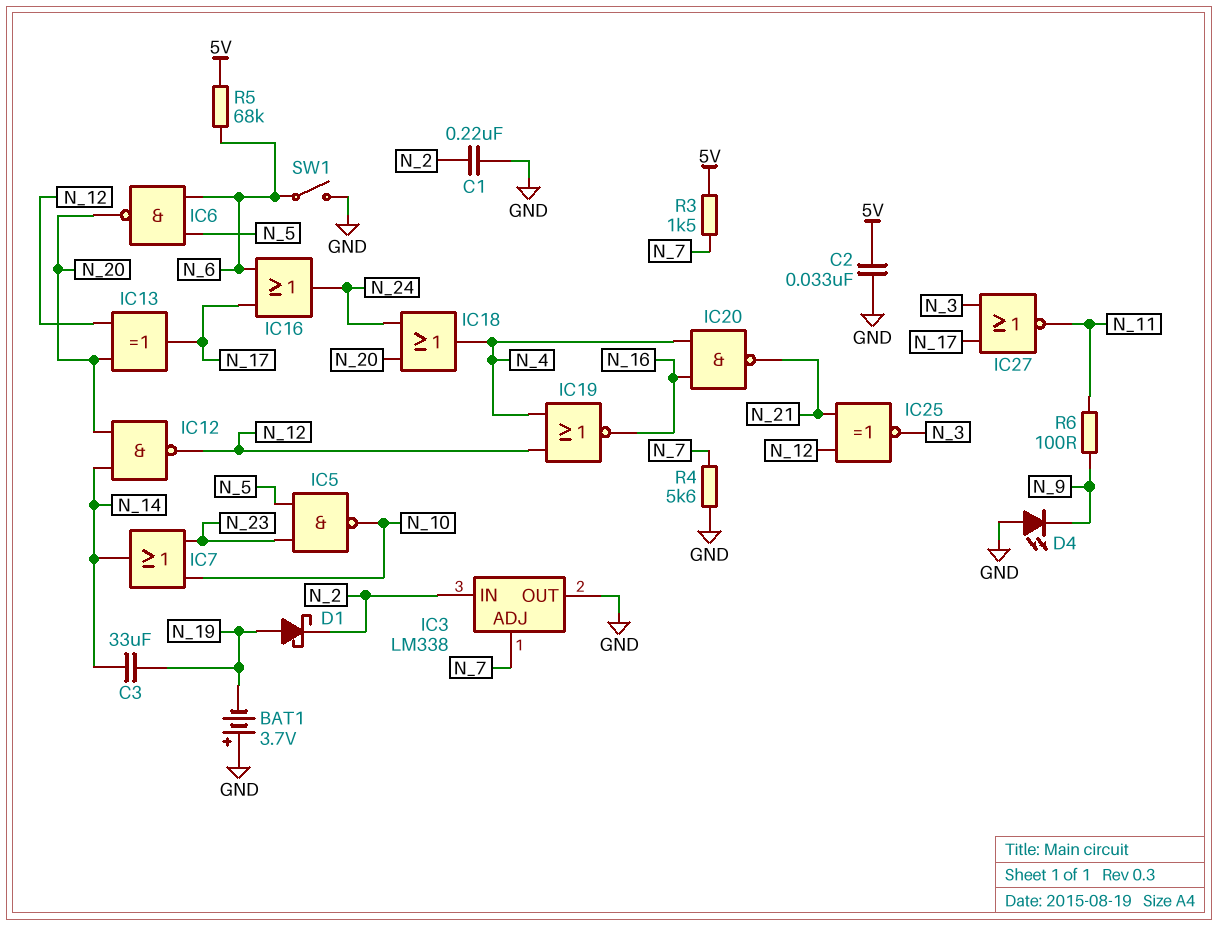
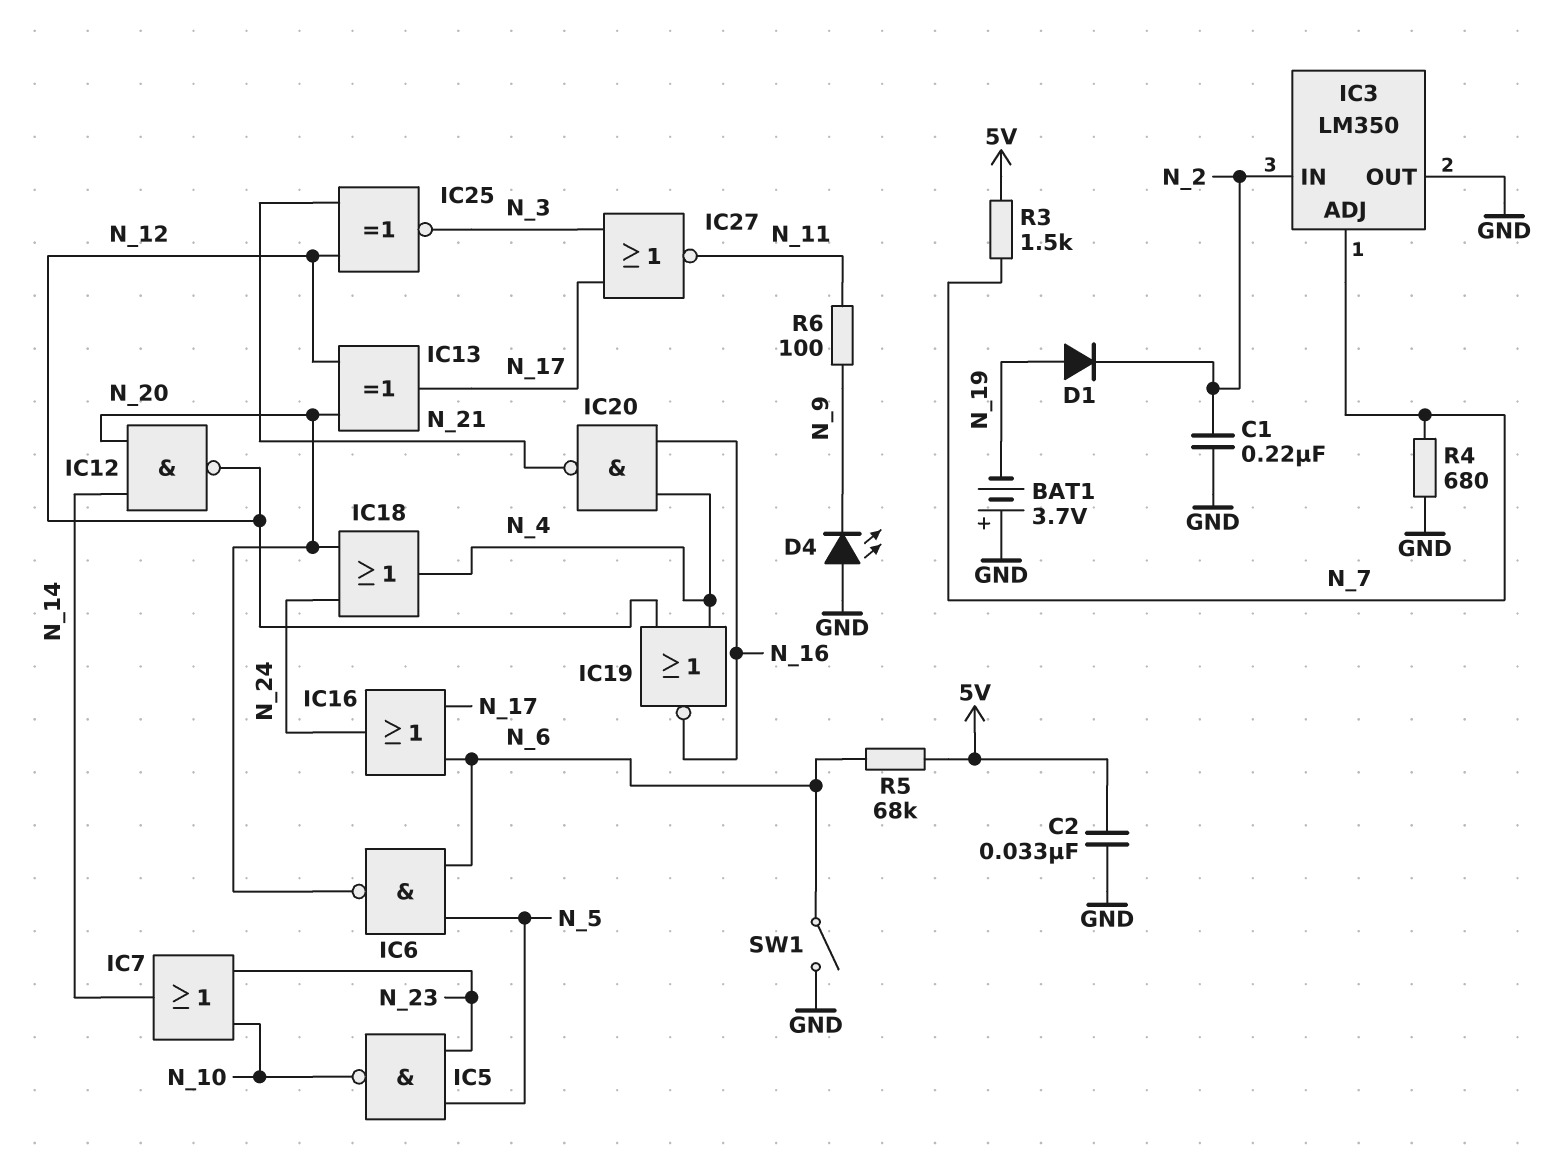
C3: 33uF (N_14, N_19) -> none
D1: schottky (A N_19, K N_2) -> diode (A N_19, K N_2)
IC3: LM338 -> LM350
R4: 5.6k (GND, N_7) -> 680 (GND, N_7)

